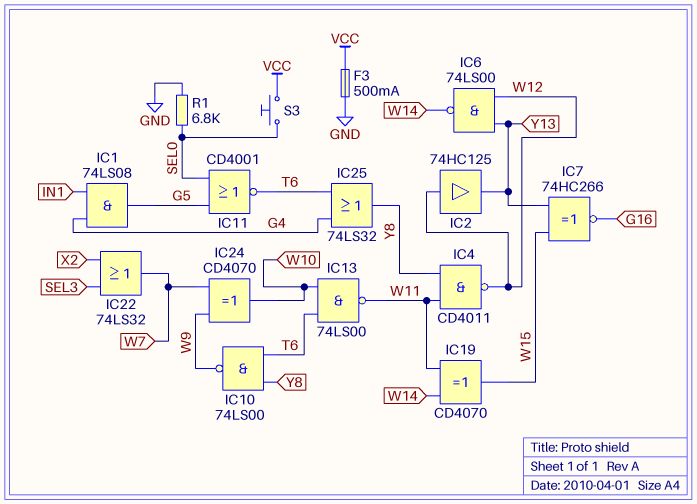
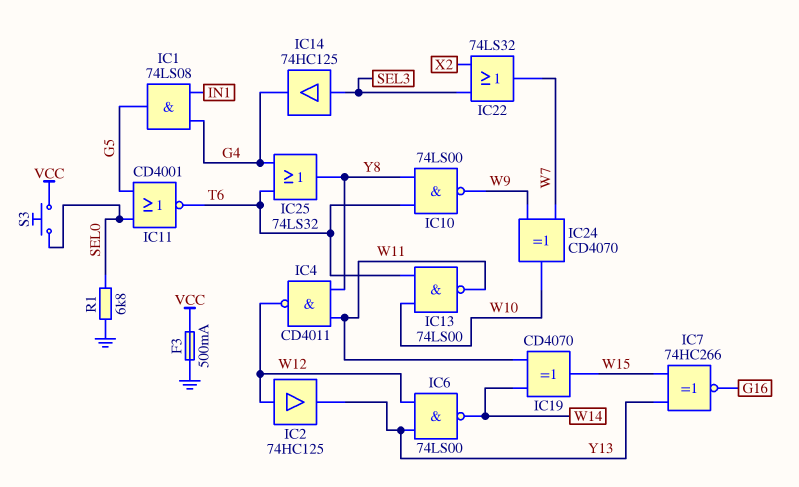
IC14: none -> buffer 74HC125 (in SEL3, out G4)

